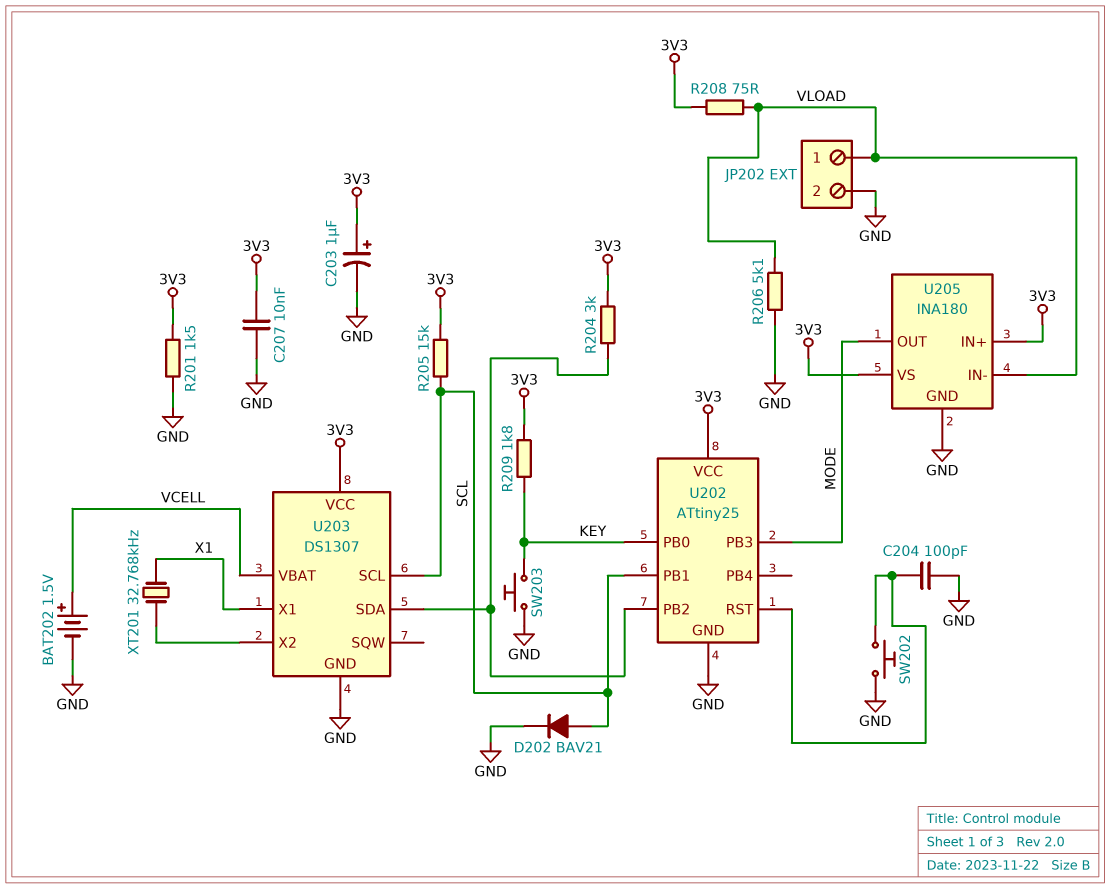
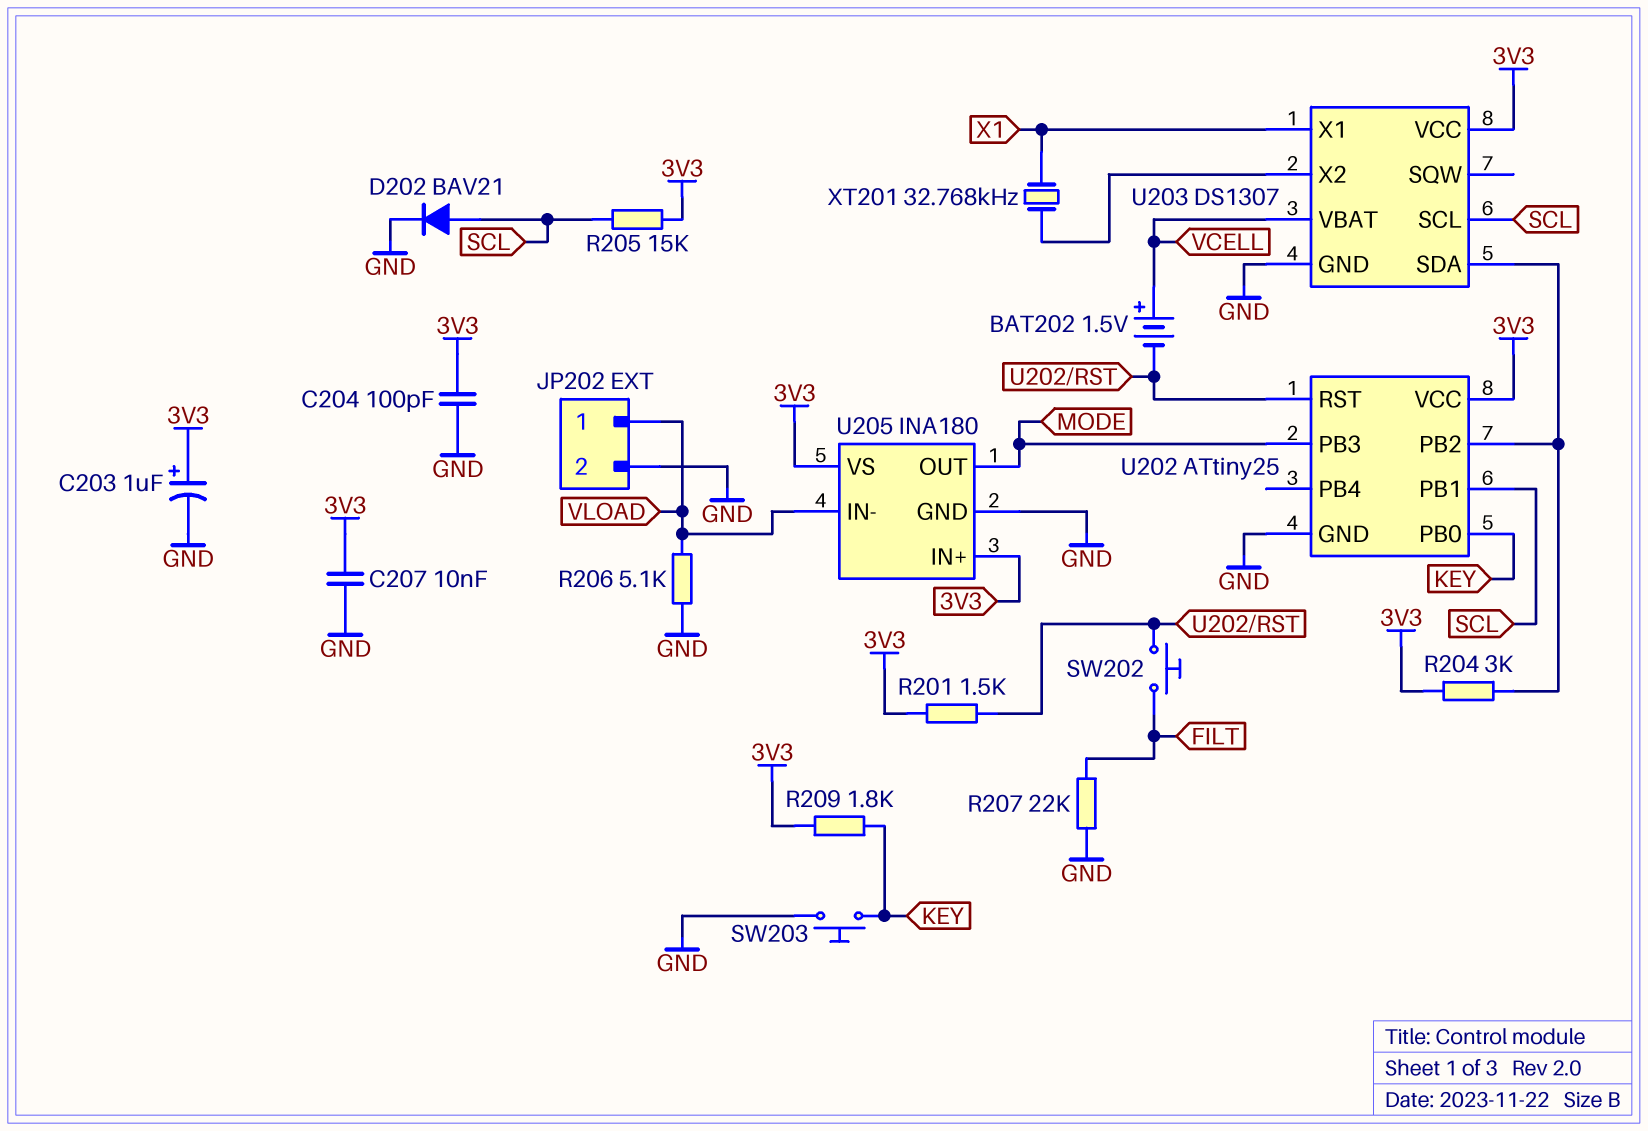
BAT202: 1.5V (plus VCELL, minus GND) -> 1.5V (plus VCELL, minus U202/RST)
C204: 100pF (GND, U202/RST) -> 100pF (3V3, GND)
R201: 1.5k (3V3, GND) -> 1.5k (3V3, U202/RST)
R207: none -> 22k (FILT, GND)
R208: 75 (3V3, VLOAD) -> none
SW202: button (GND, U202/RST) -> button (FILT, U202/RST)

